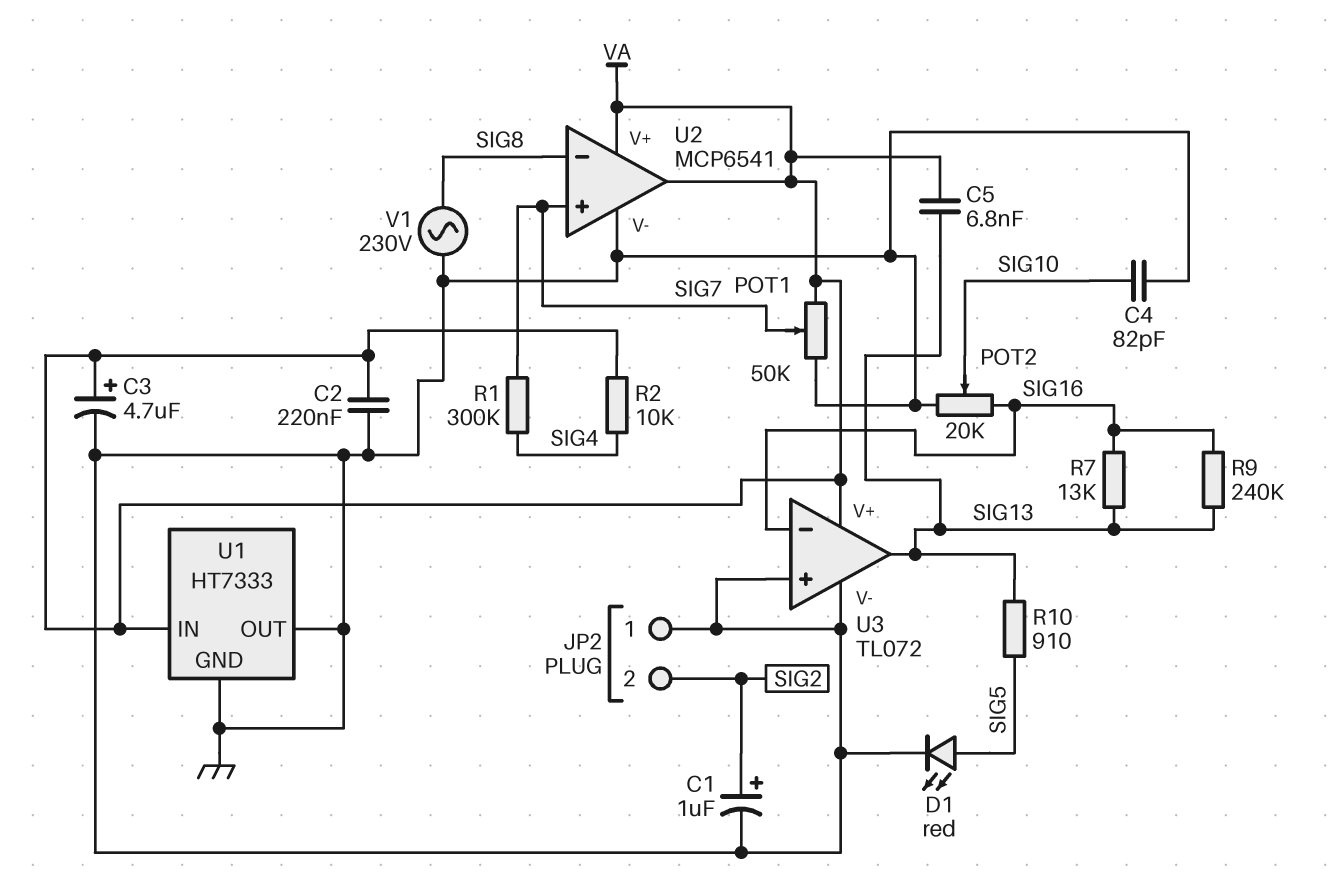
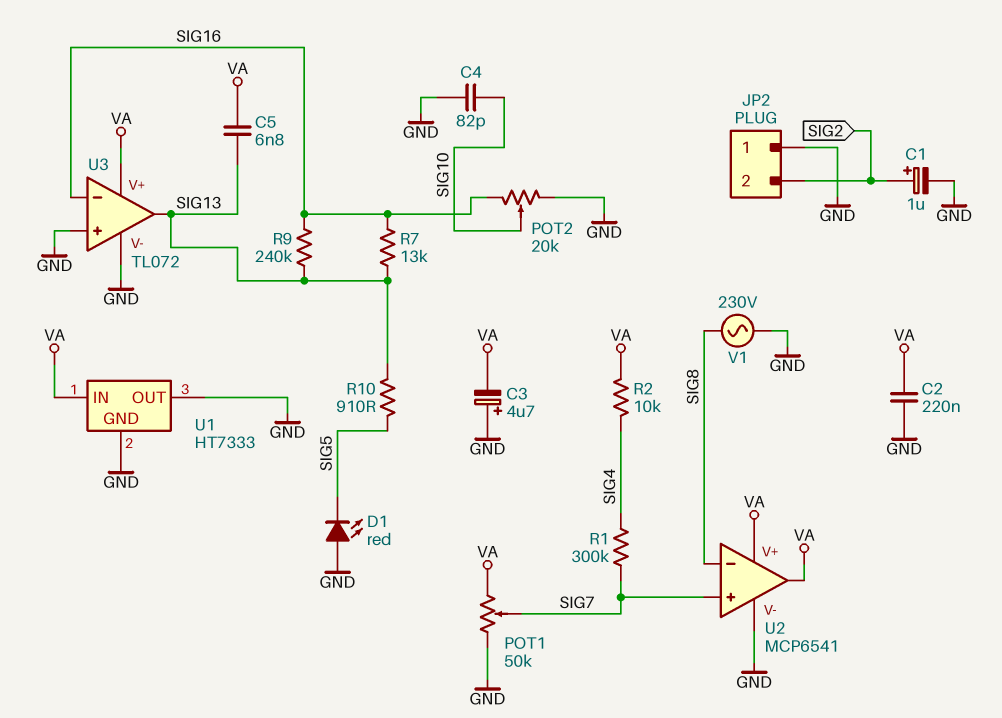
C3: 4.7uF (plus VA, minus GND) -> 4.7uF (plus GND, minus VA)
D1: LED red (A SIG5, K GND) -> LED red (A GND, K SIG5)

